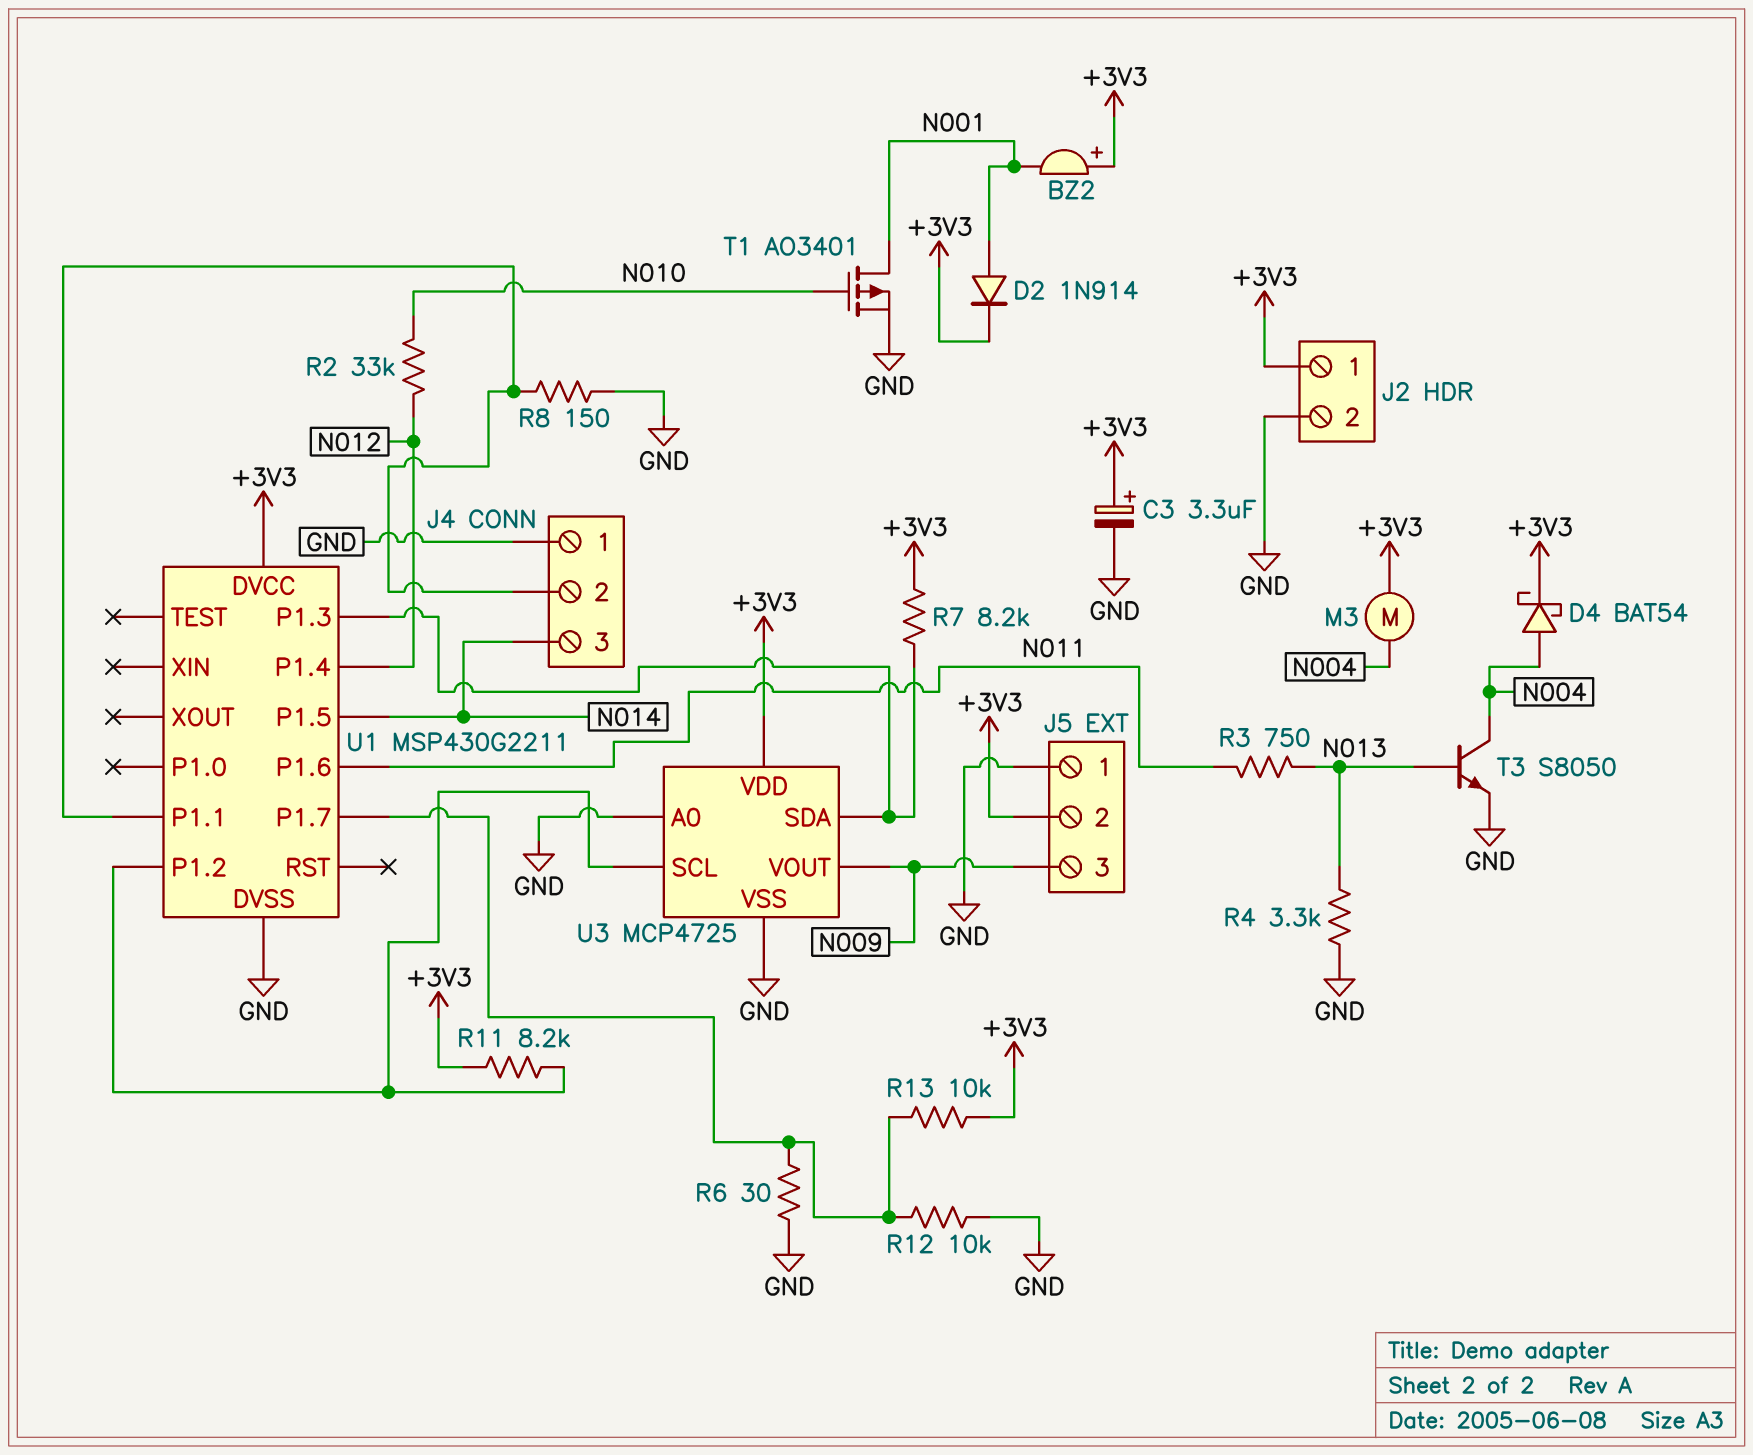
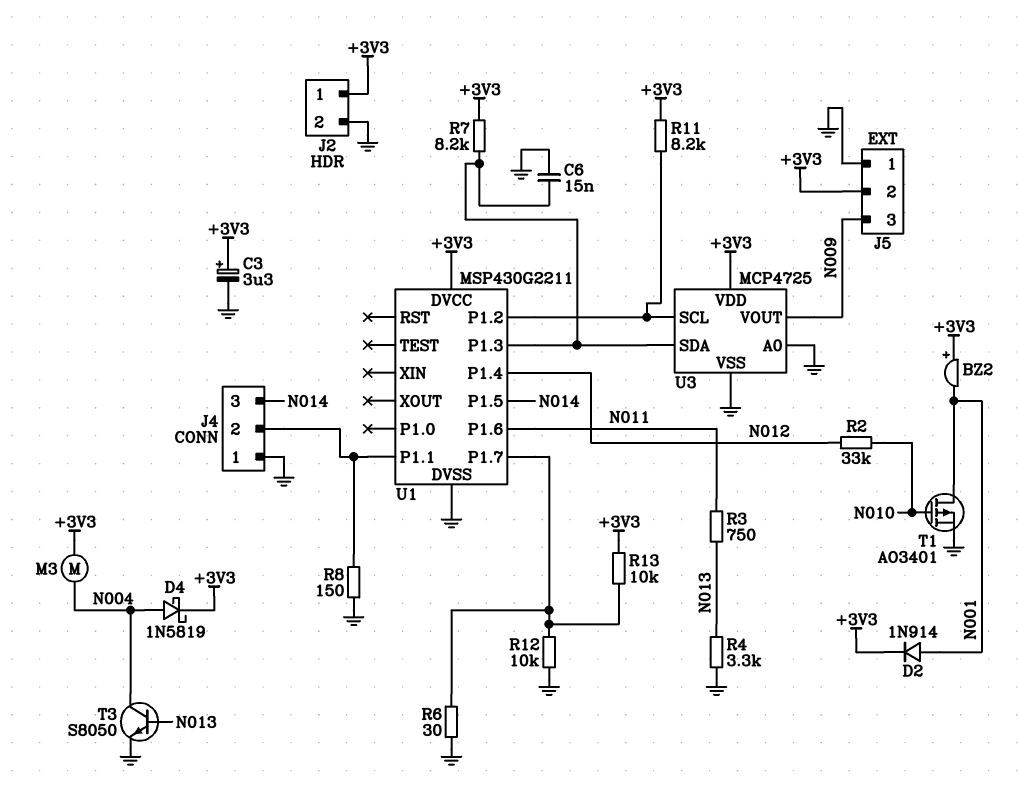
C6: none -> 15nF (GND, U1/P1.3)
D4: schottky BAT54 (A N004, K +3V3) -> schottky 1N5819 (A N004, K +3V3)

